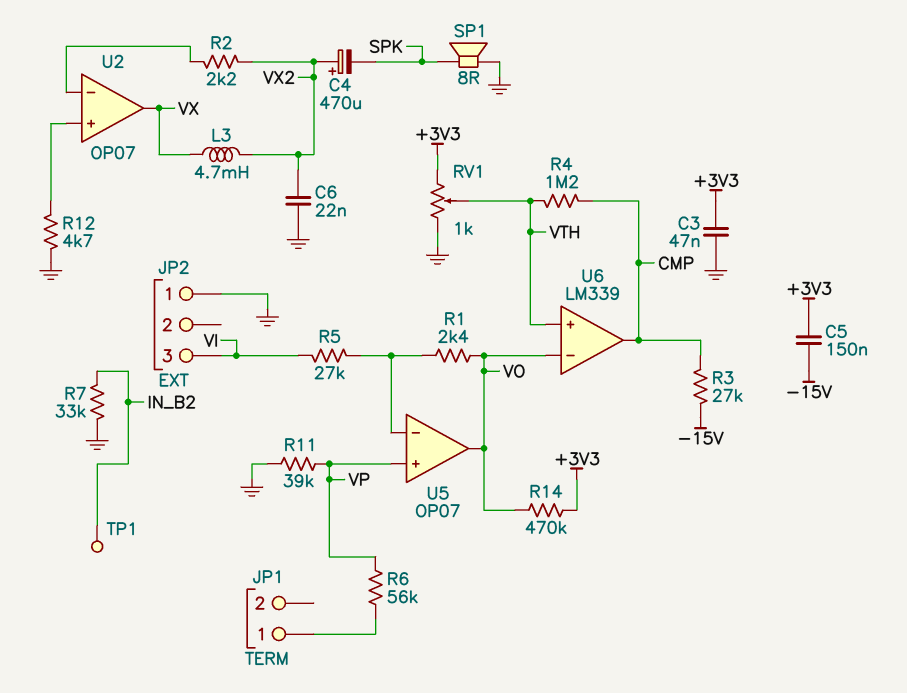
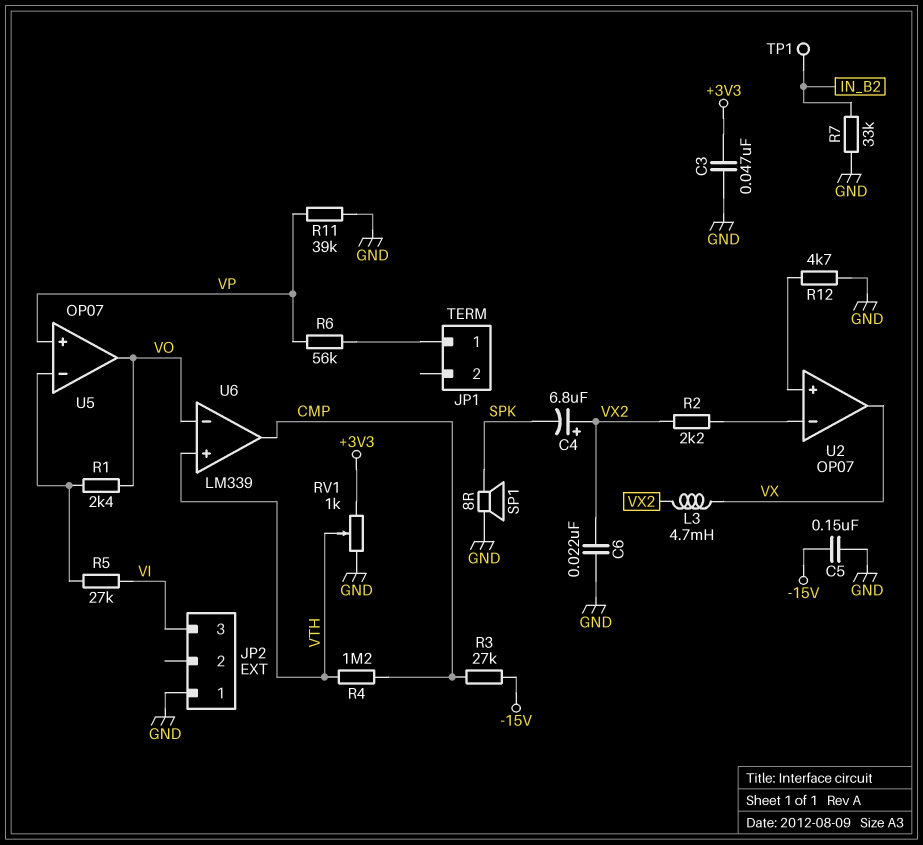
C4: 470uF (plus VX2, minus SPK) -> 6.8uF (plus VX2, minus SPK)
C5: 150nF (+3V3, -15V) -> 150nF (-15V, GND)
R14: 470k (+3V3, VO) -> none

